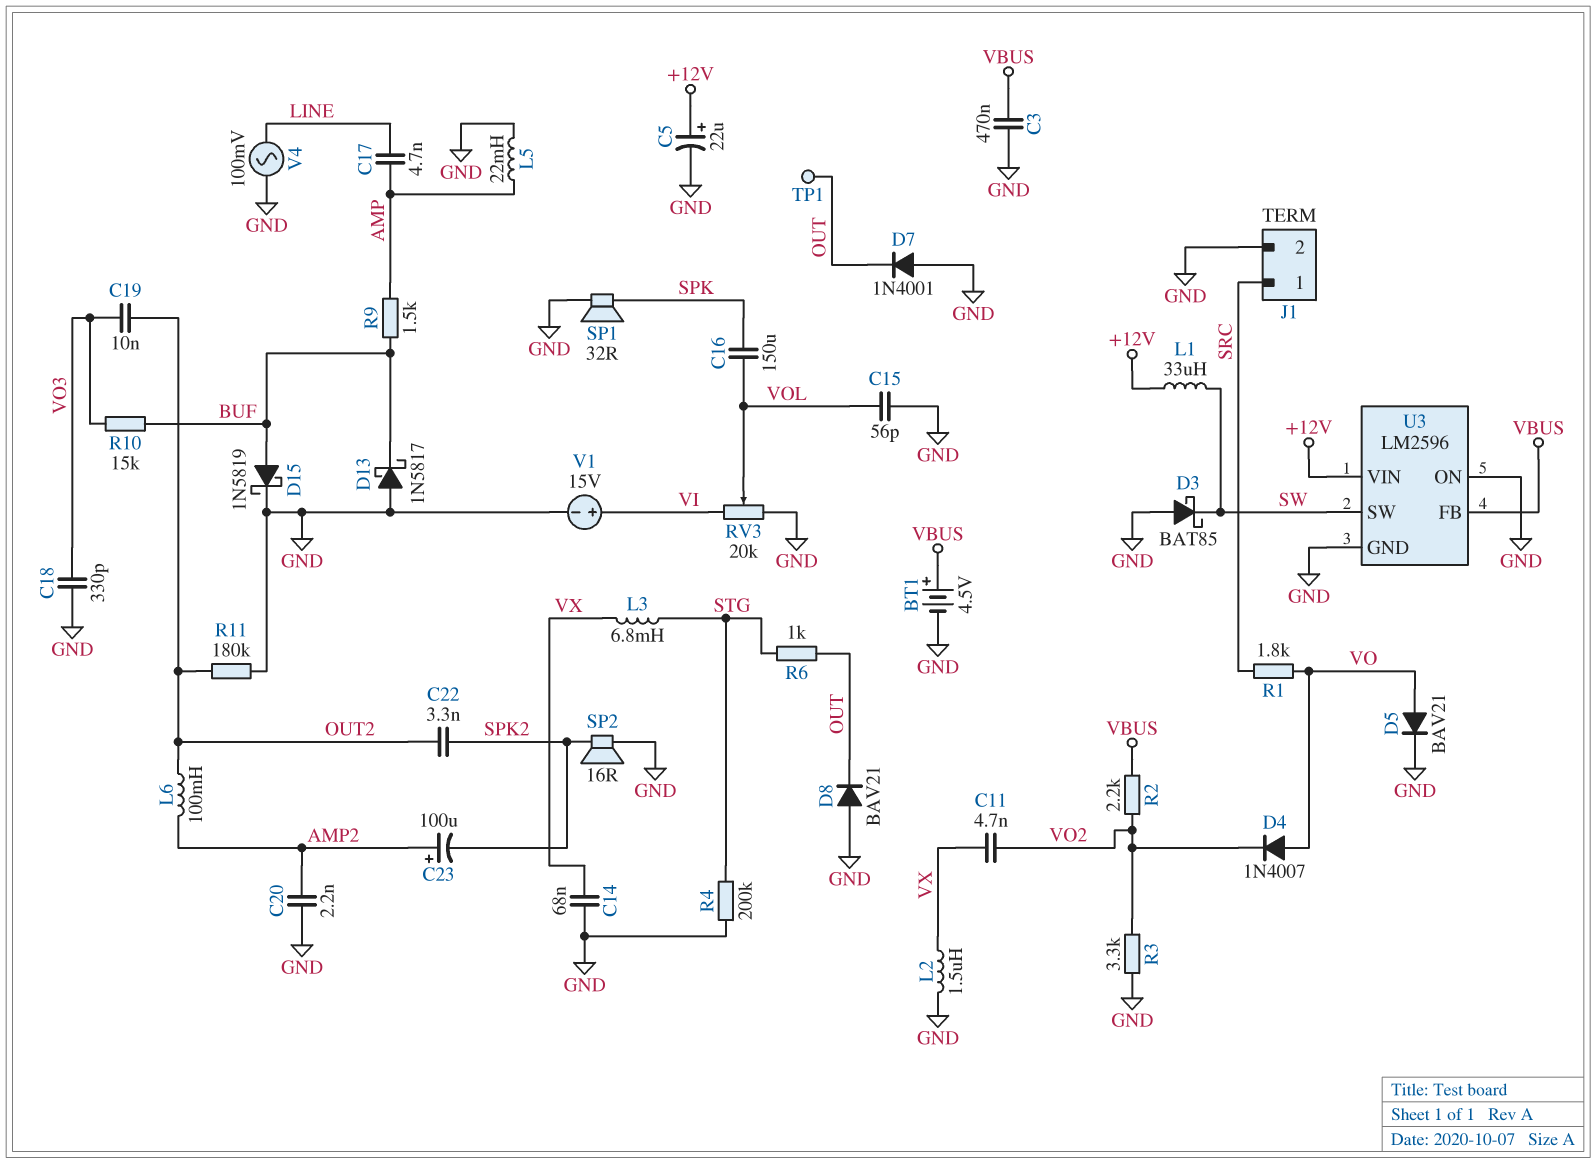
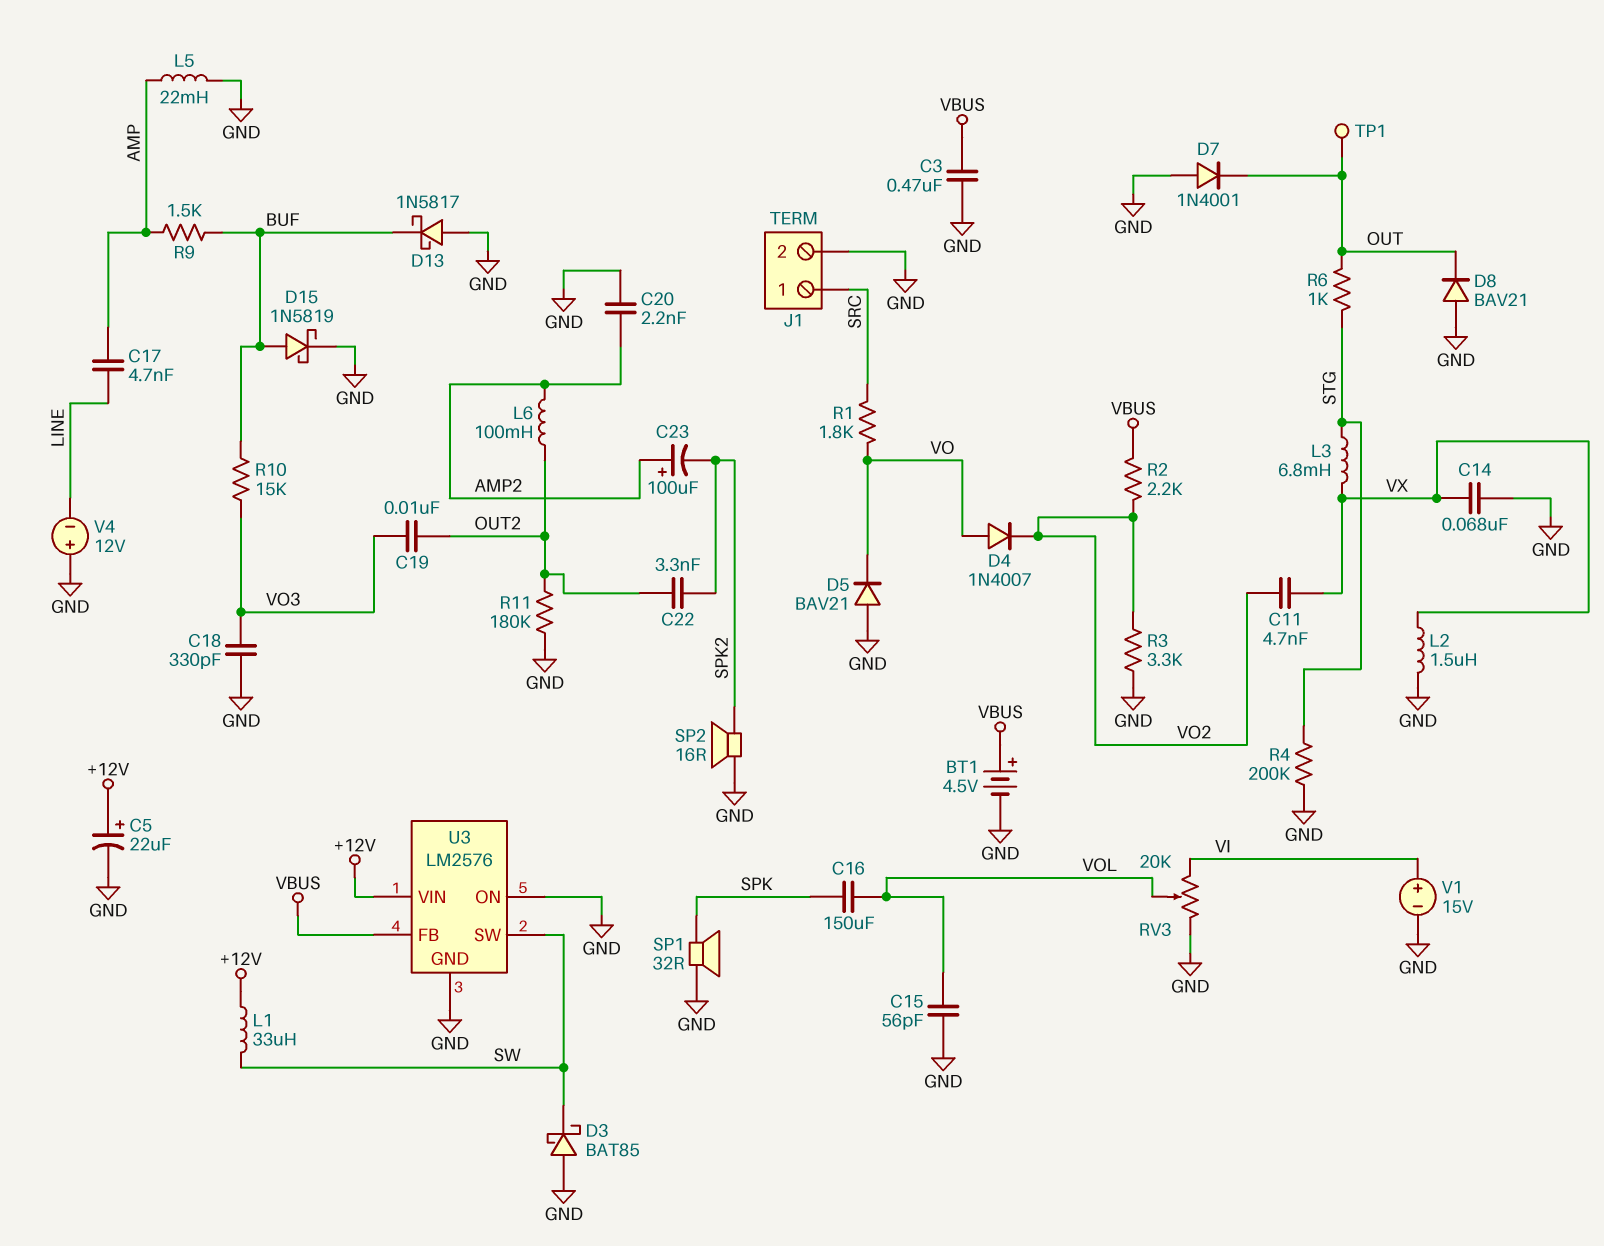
D5: diode BAV21 (A VO, K GND) -> diode BAV21 (A GND, K VO)
U3: LM2596 -> LM2576
V4: AC 100mV (GND, LINE) -> 12V (plus GND, minus LINE)

